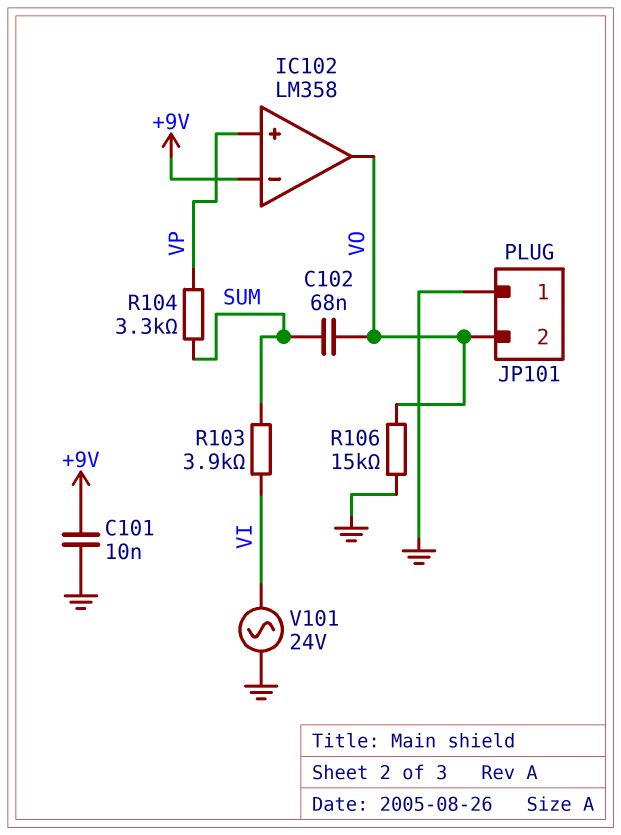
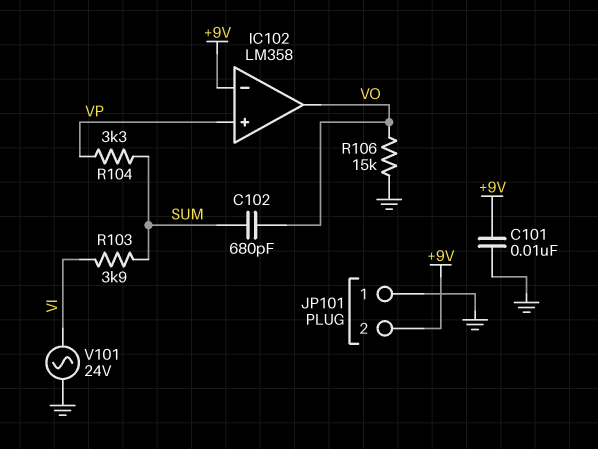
C102: 68nF (SUM, VO) -> 680pF (SUM, VO)
JP101 pin 2: VO -> +9V

